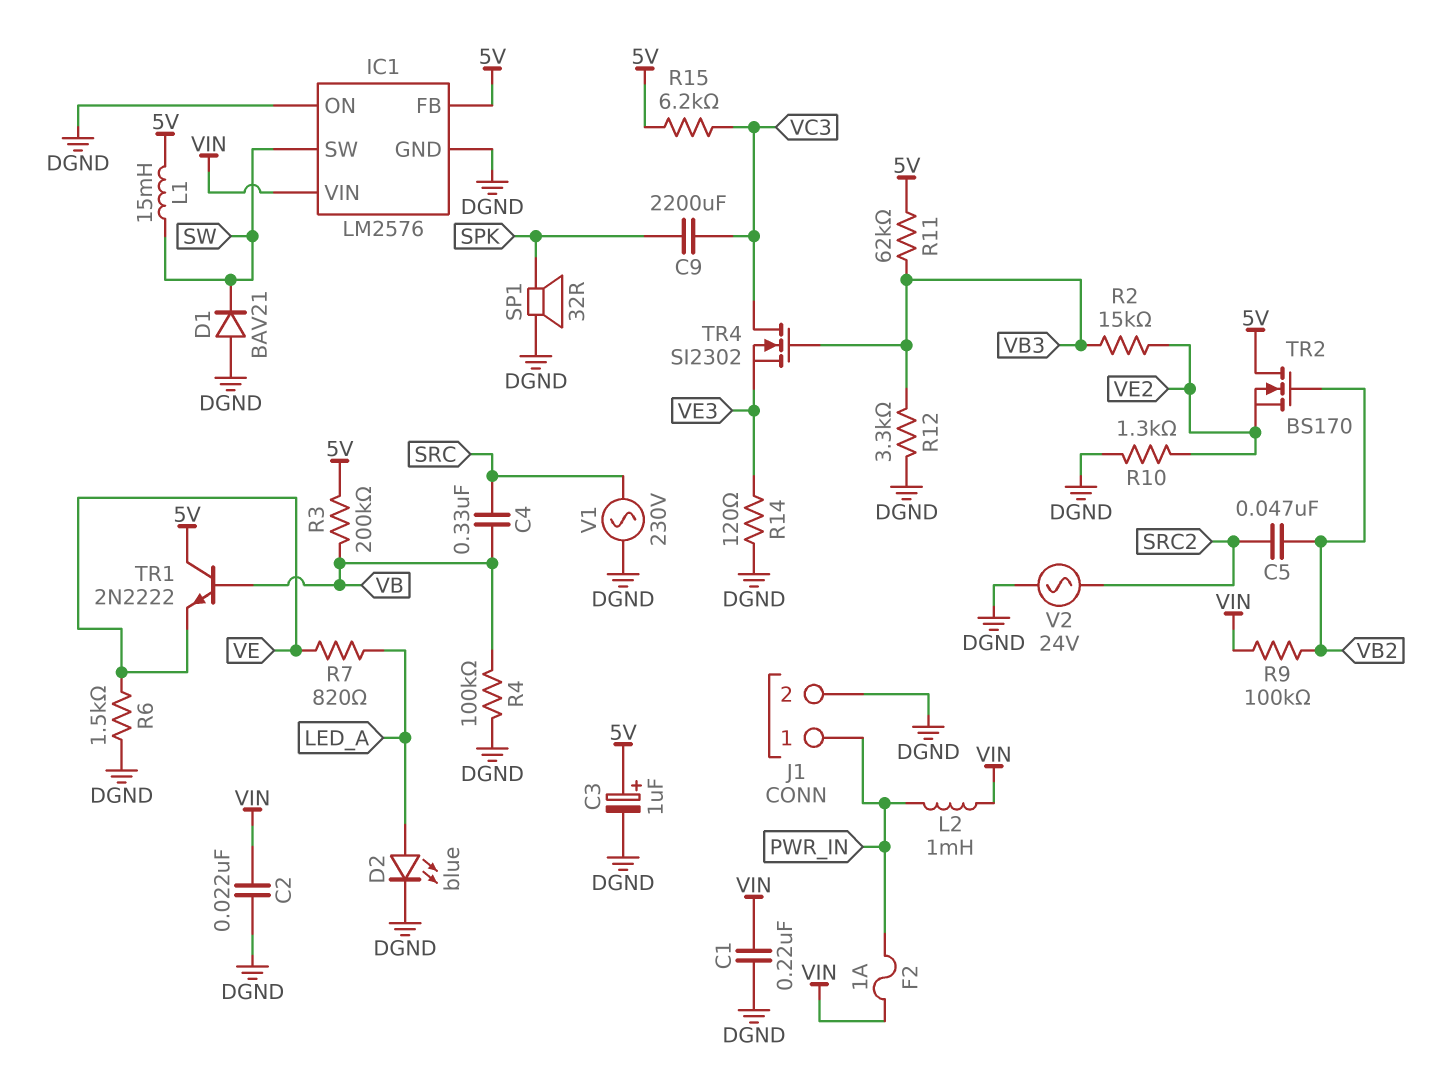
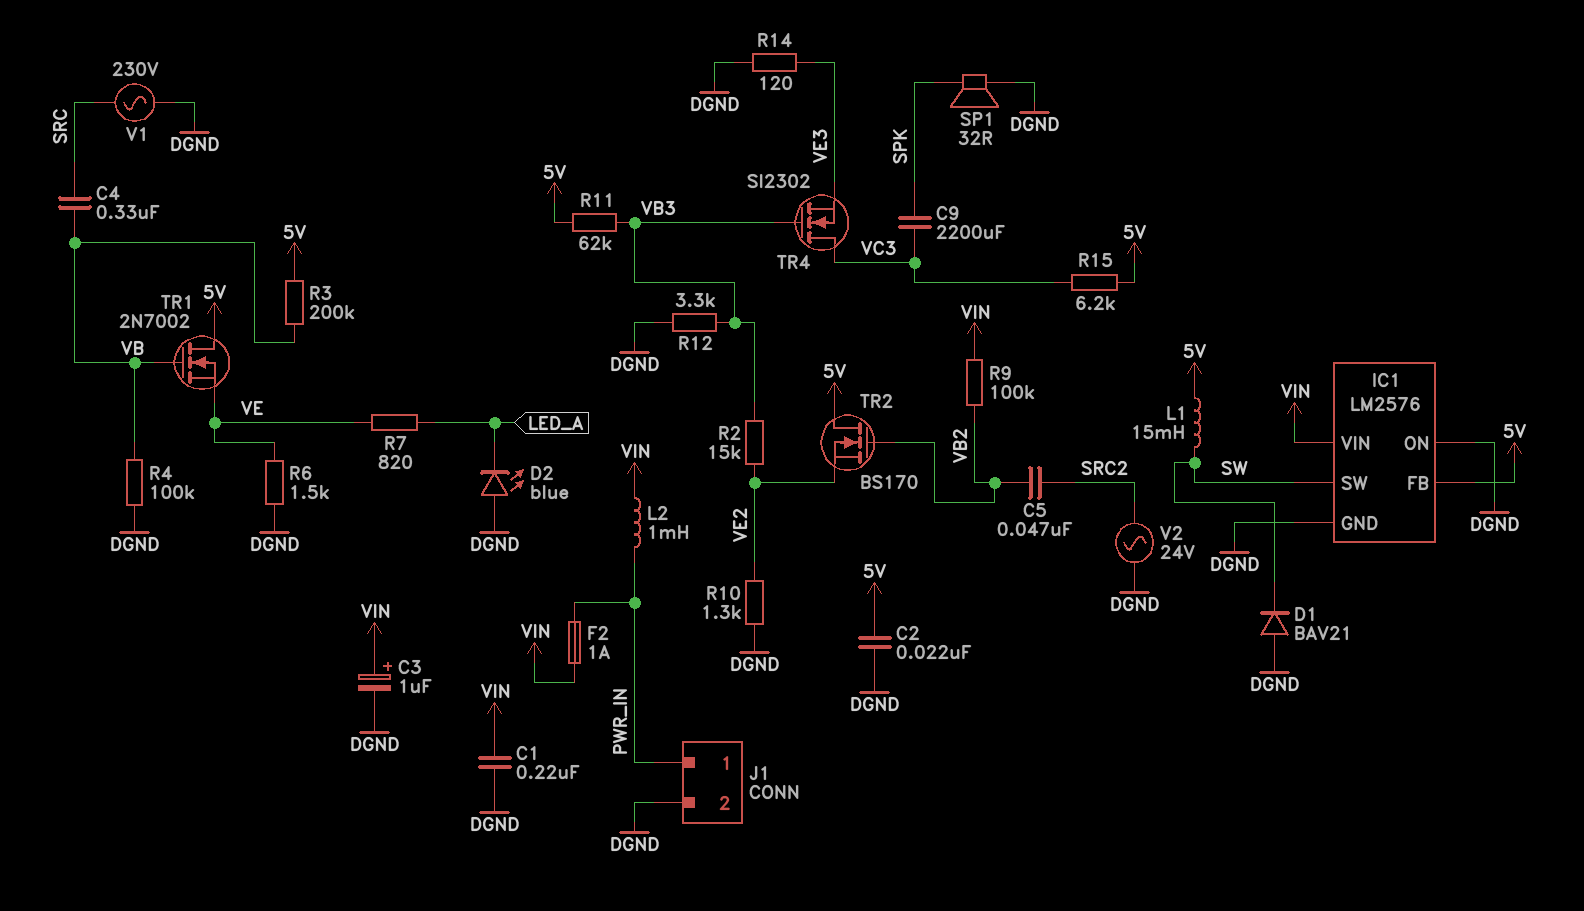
C2: 22nF (DGND, VIN) -> 22nF (5V, DGND)
C3: 1uF (plus 5V, minus DGND) -> 1uF (plus VIN, minus DGND)
D2: LED blue (A LED_A, K DGND) -> LED blue (A DGND, K LED_A)
TR1: NPN 2N2222 (B VB, C 5V, E VE) -> NMOS 2N7002 (G VB, D 5V, S VE)

